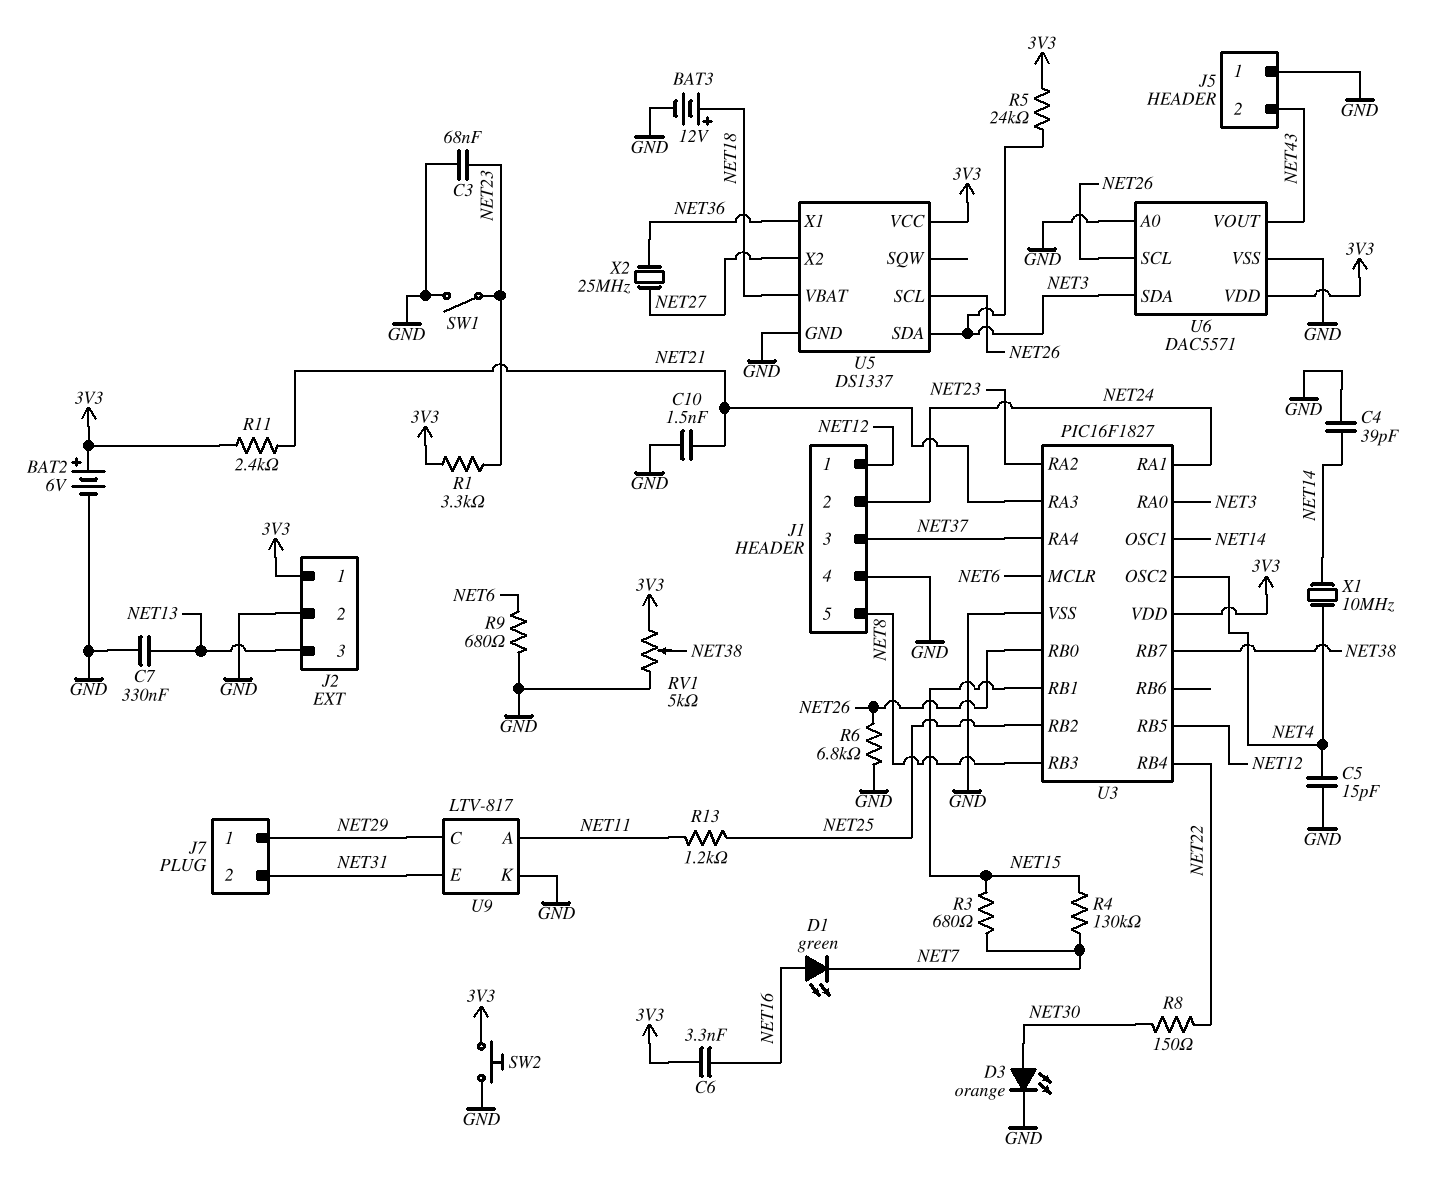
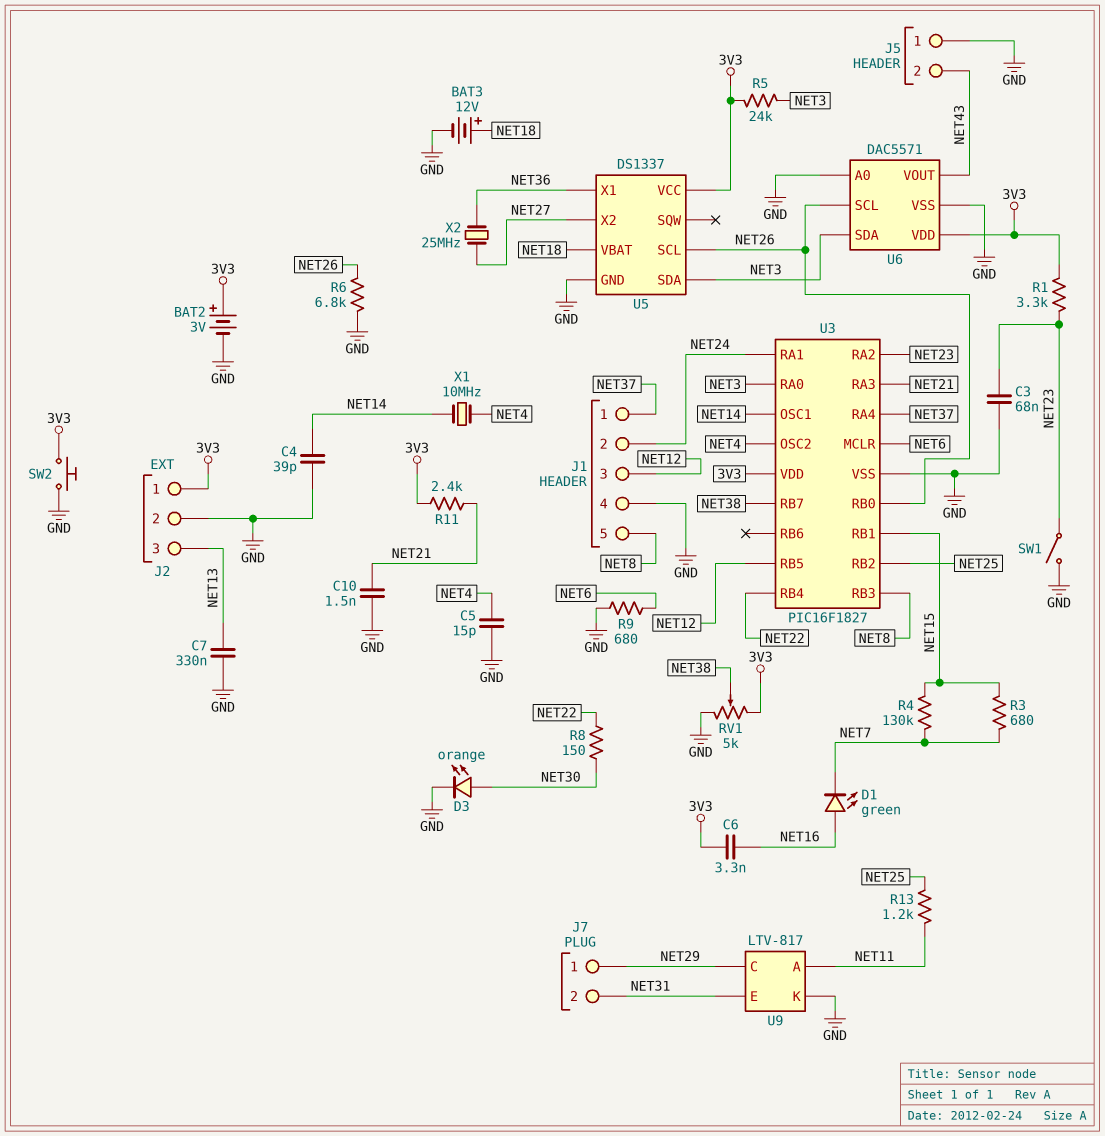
BAT2: 6V (plus 3V3, minus GND) -> 3V (plus 3V3, minus GND)
J1 pin 1: NET12 -> NET37
J1 pin 3: NET37 -> NET12

